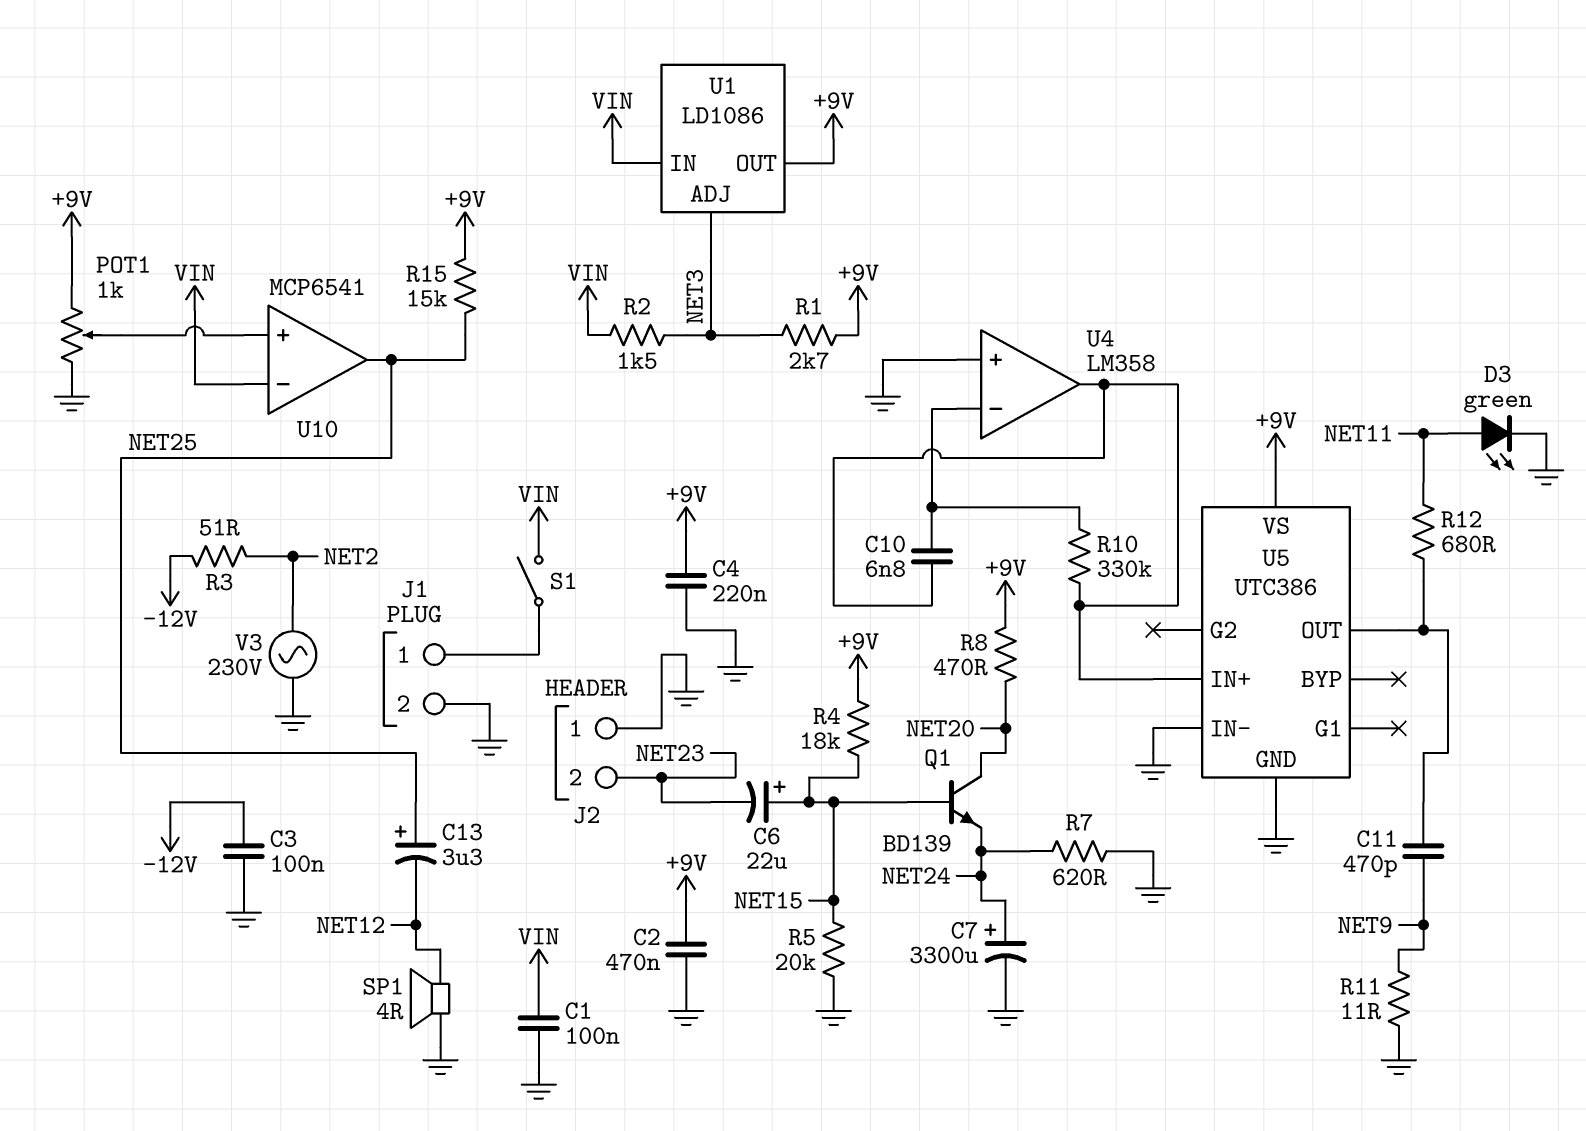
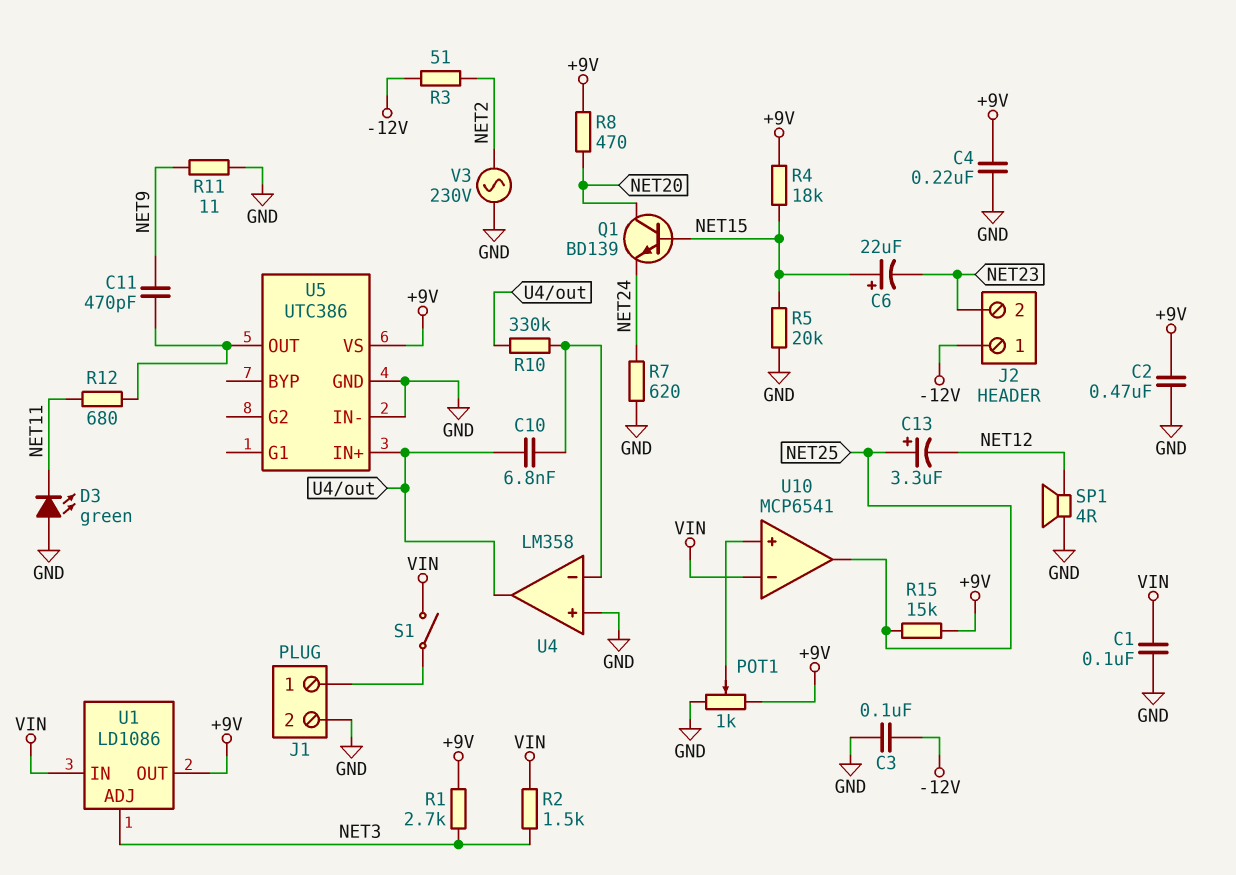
C7: 3300uF (plus NET24, minus GND) -> none
D3: LED green (A NET11, K GND) -> LED green (A GND, K NET11)
J2 pin 1: GND -> -12V

